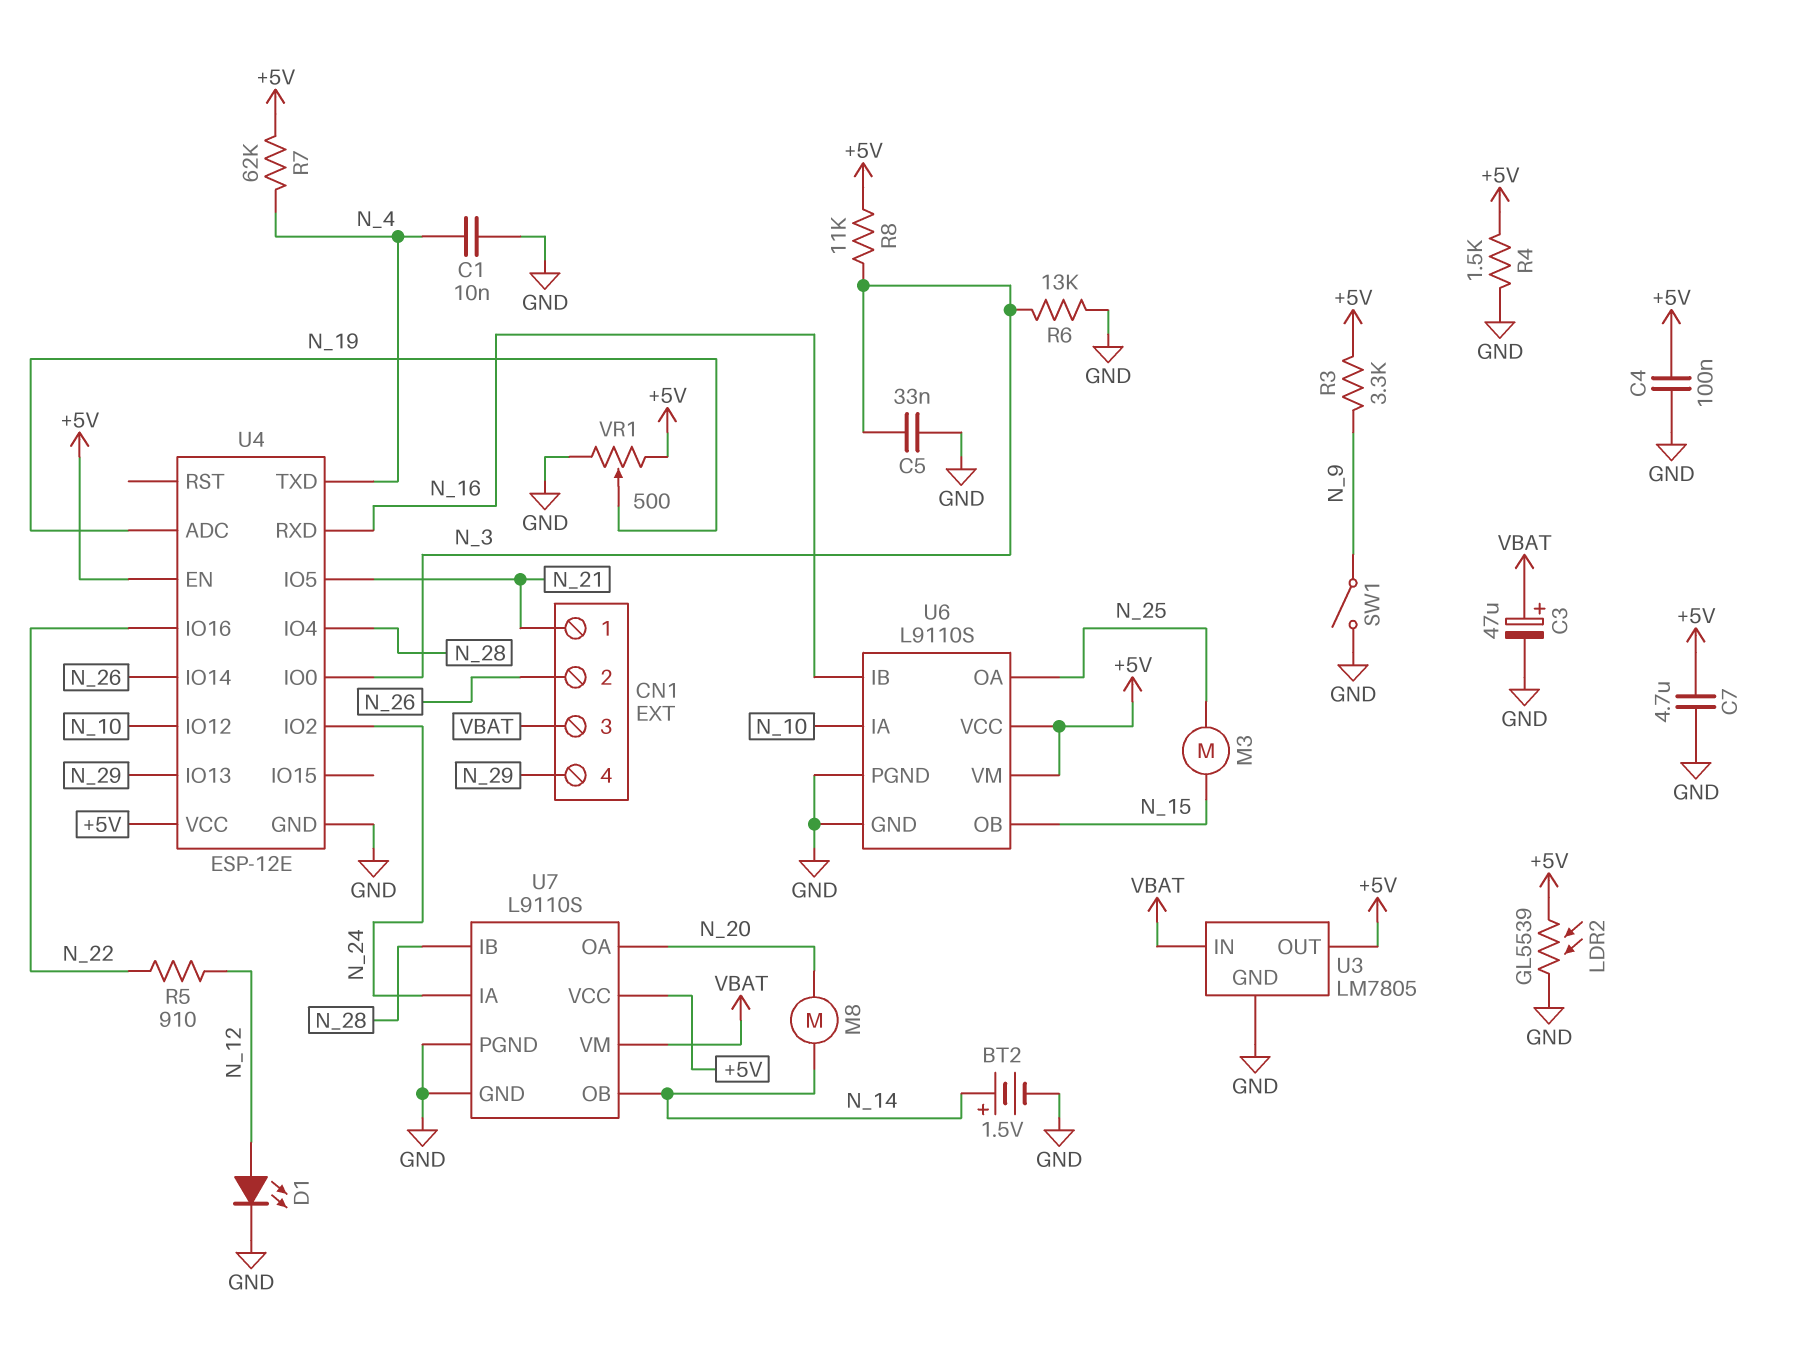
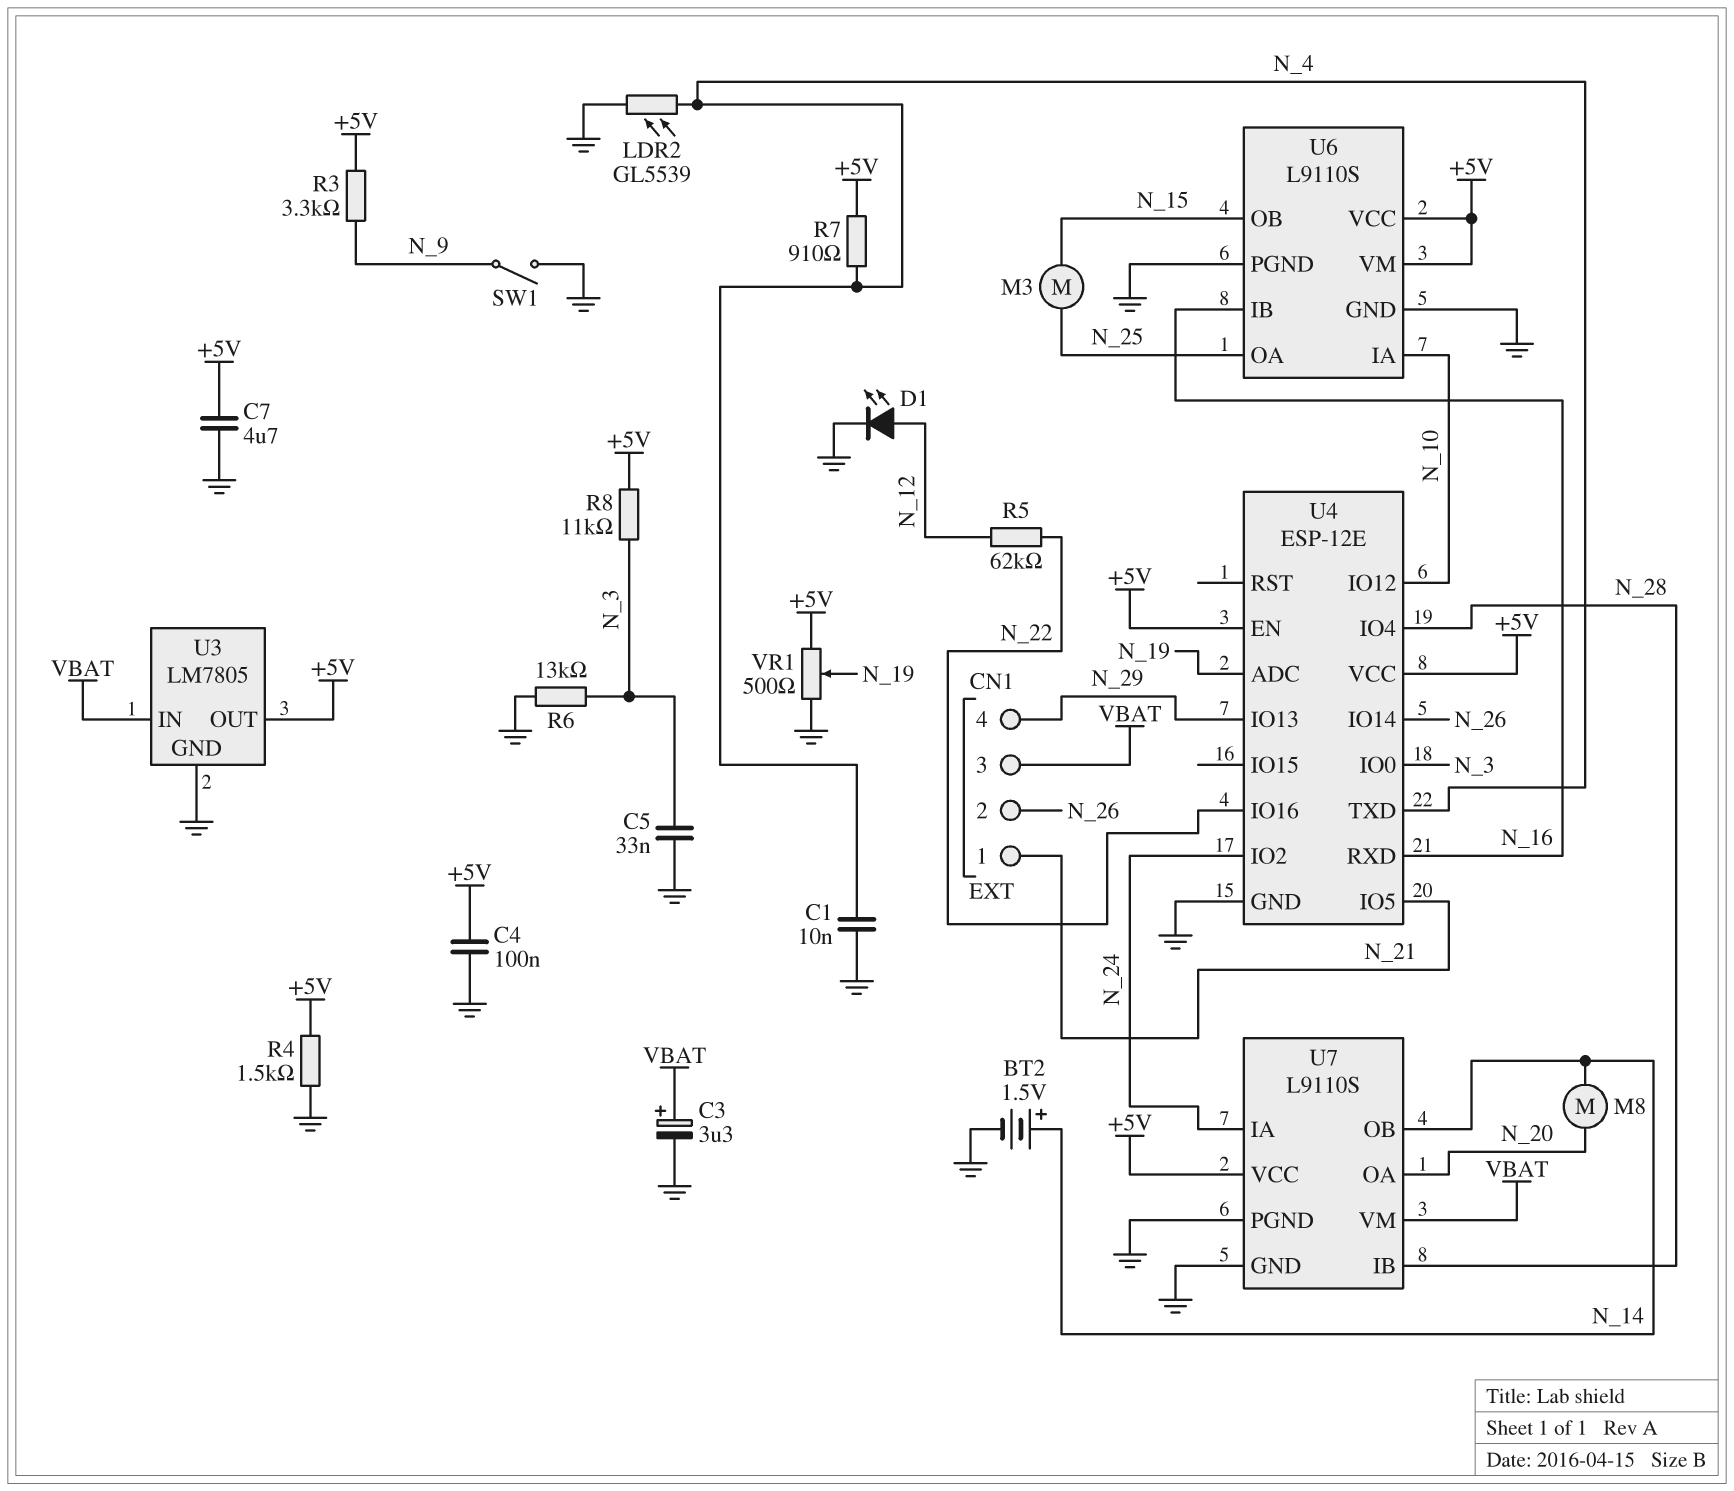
C3: 47uF (plus VBAT, minus GND) -> 3.3uF (plus VBAT, minus GND)
LDR2: GL5539 (+5V, GND) -> GL5539 (GND, N_4)
R5: 910 (N_12, N_22) -> 62k (N_12, N_22)
R7: 62k (+5V, N_4) -> 910 (+5V, N_4)

